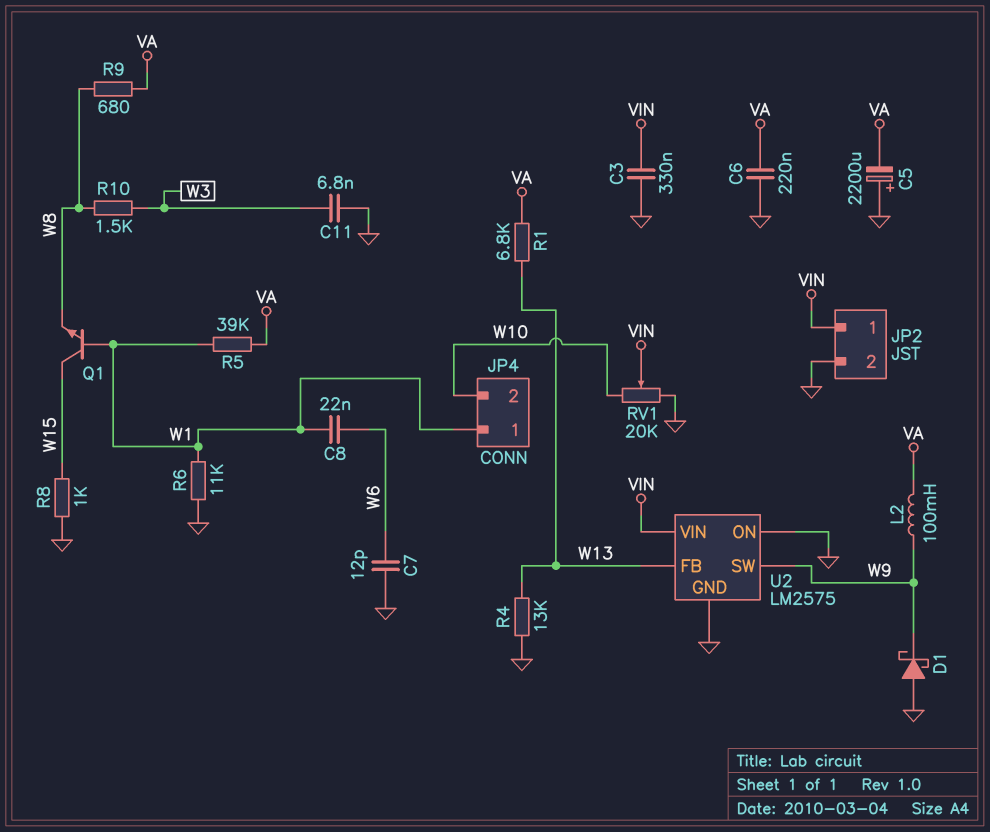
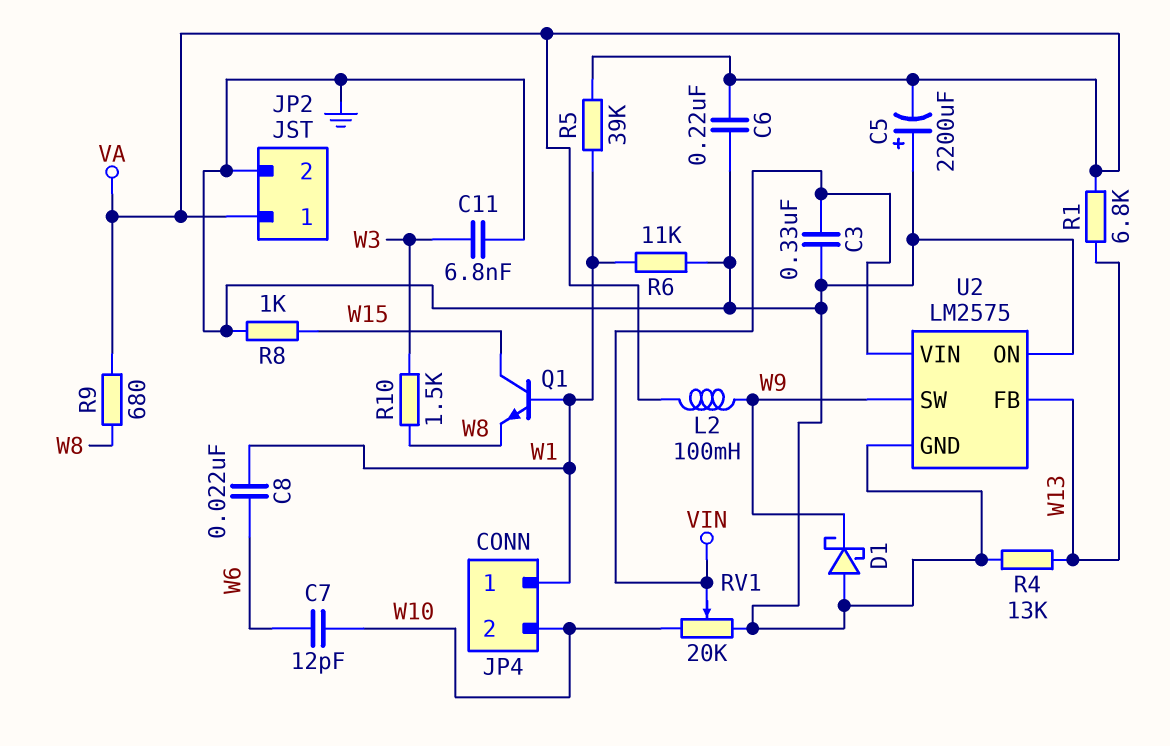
C7: 12pF (GND, W6) -> 12pF (W6, W10)
JP2 pin 1: VIN -> VA

